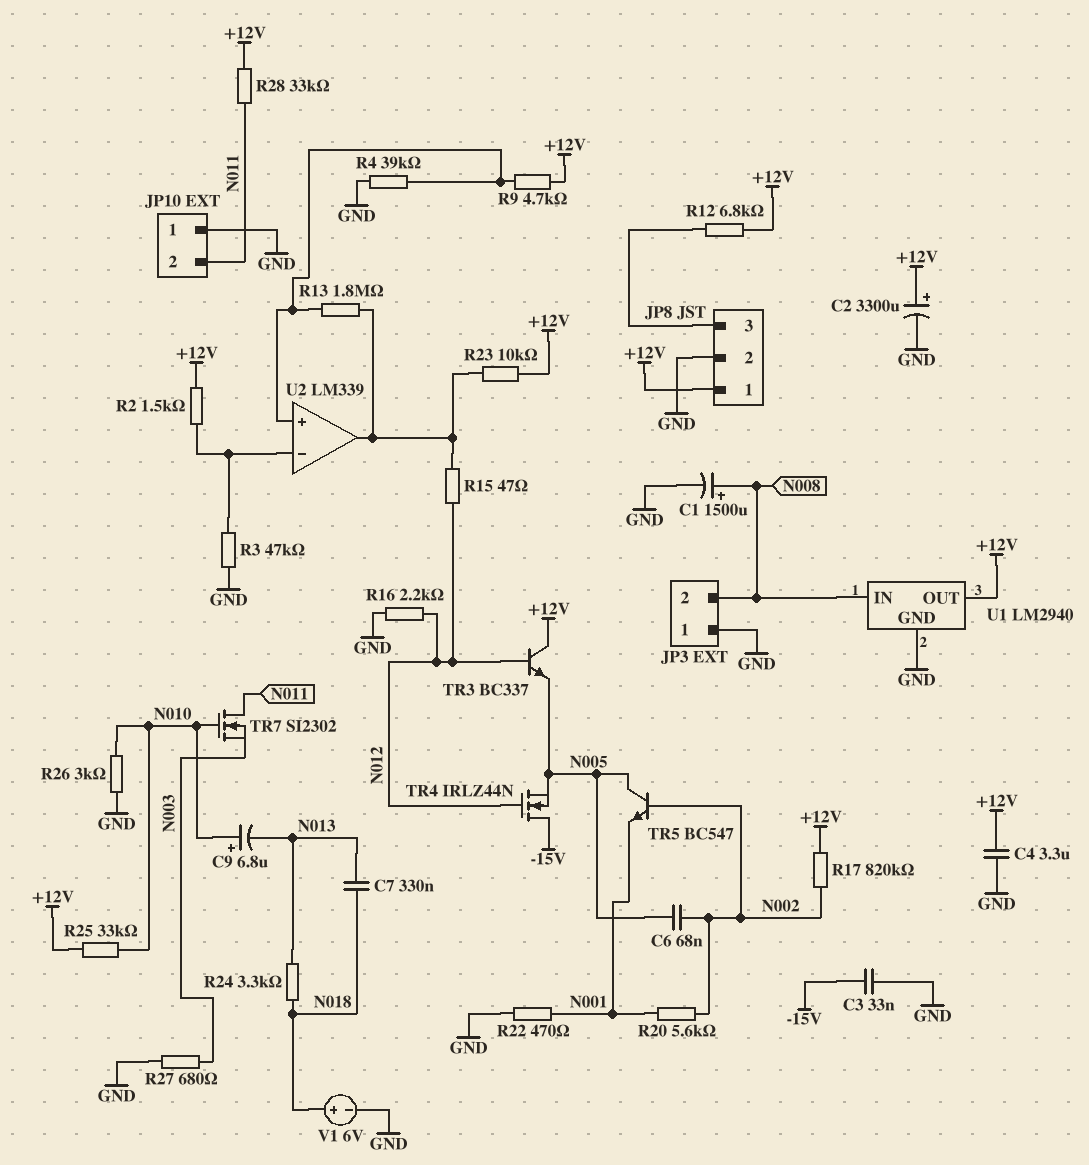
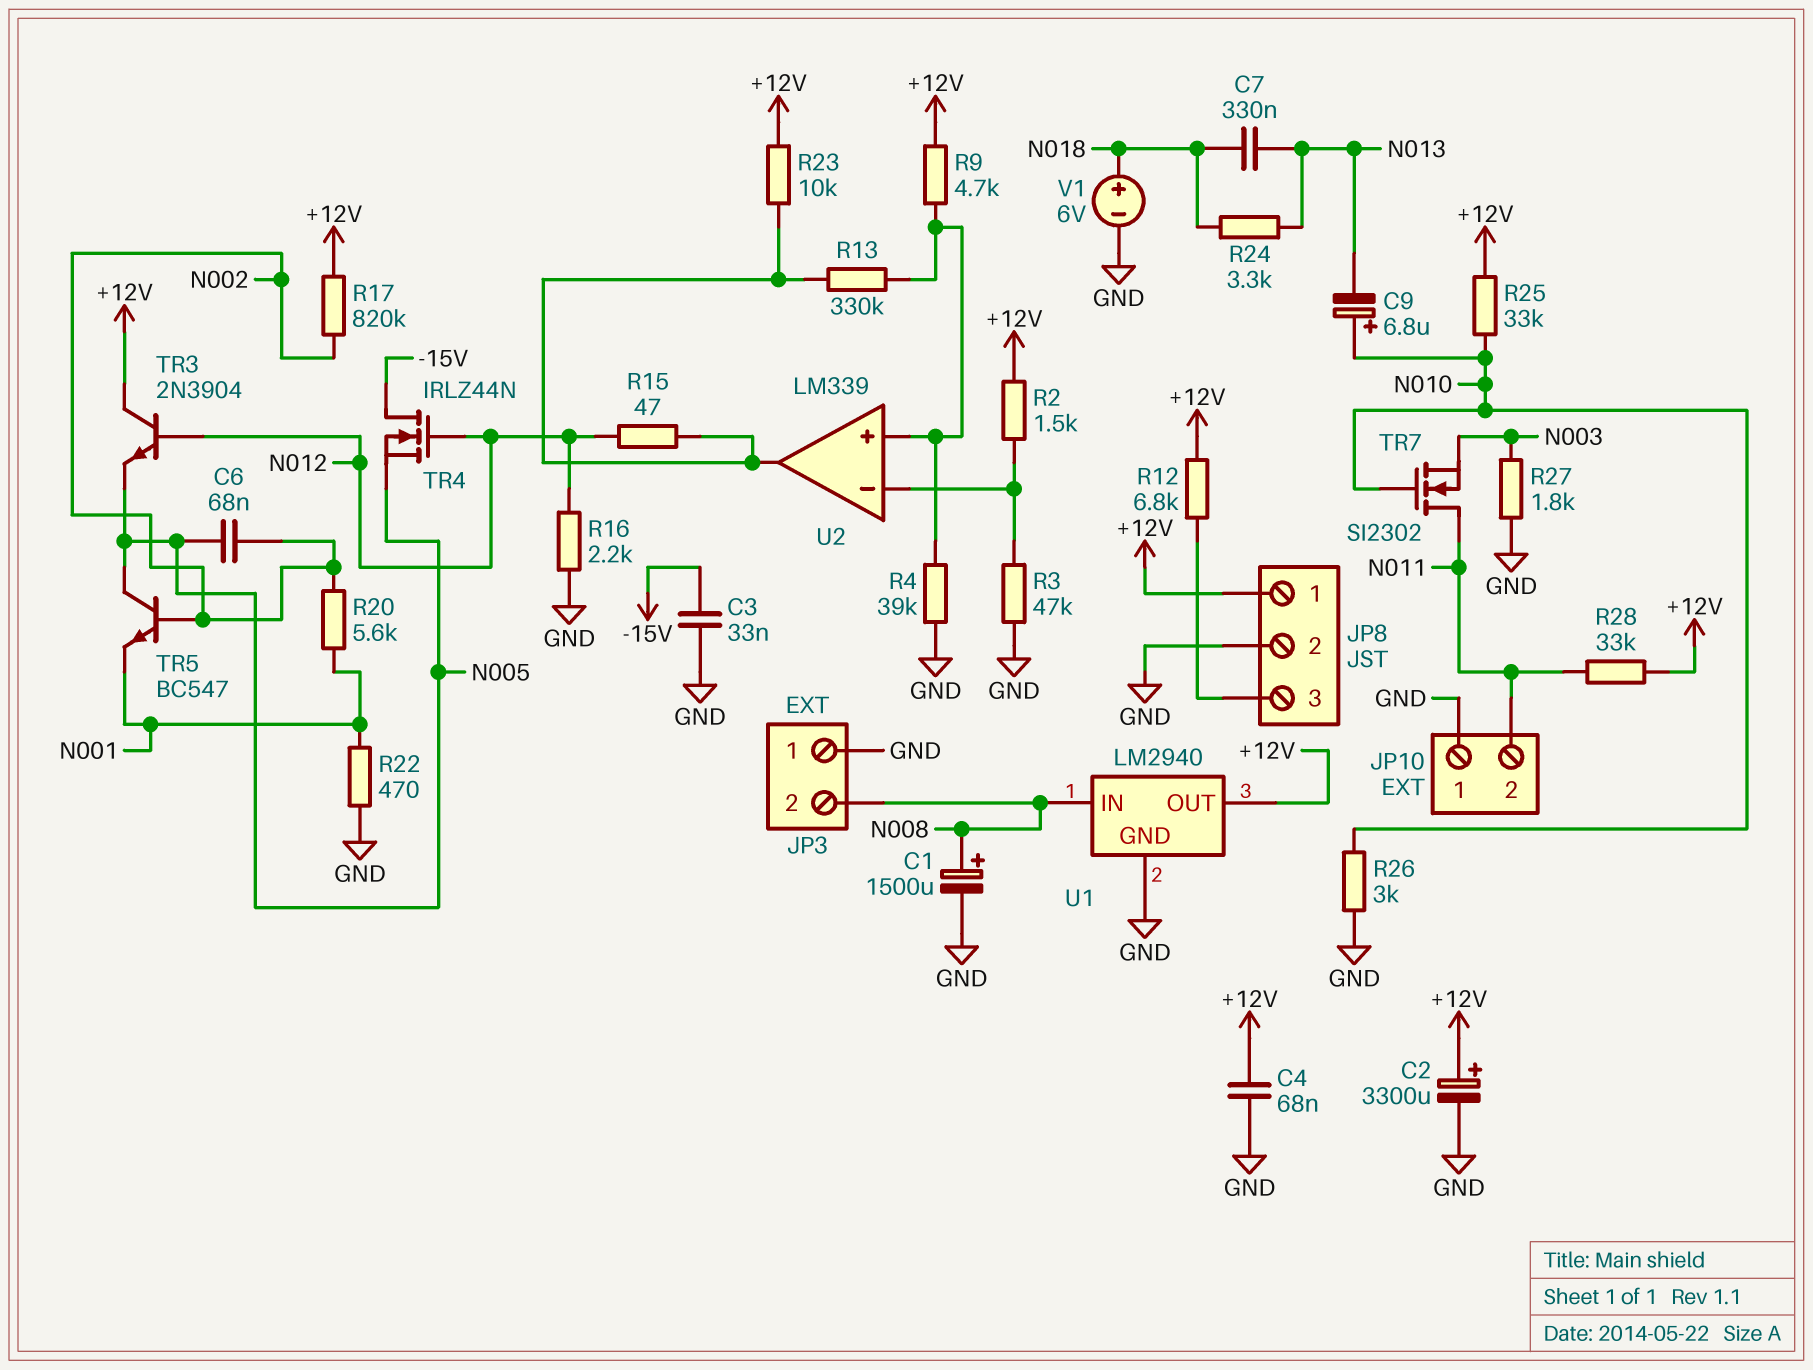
C4: 3.3uF (+12V, GND) -> 68nF (+12V, GND)
R13: 1.8M (U2/in+, U2/out) -> 330k (U2/in+, U2/out)
R27: 680 (GND, N003) -> 1.8k (GND, N003)
TR3: NPN BC337 (B N012, C +12V, E N005) -> NPN 2N3904 (B N012, C +12V, E N005)

